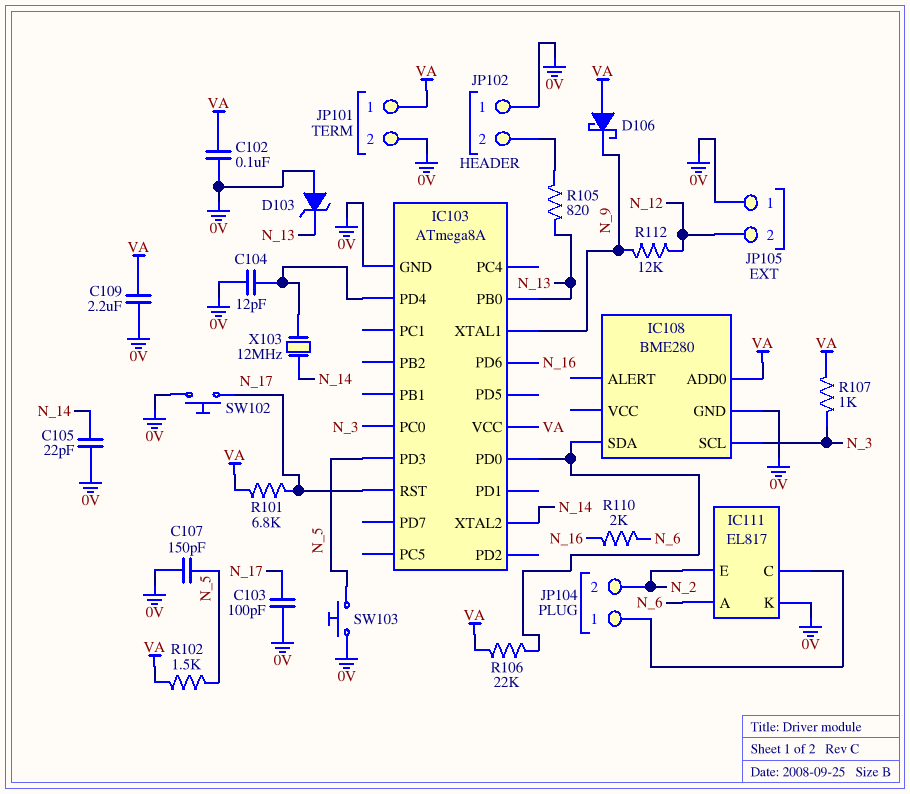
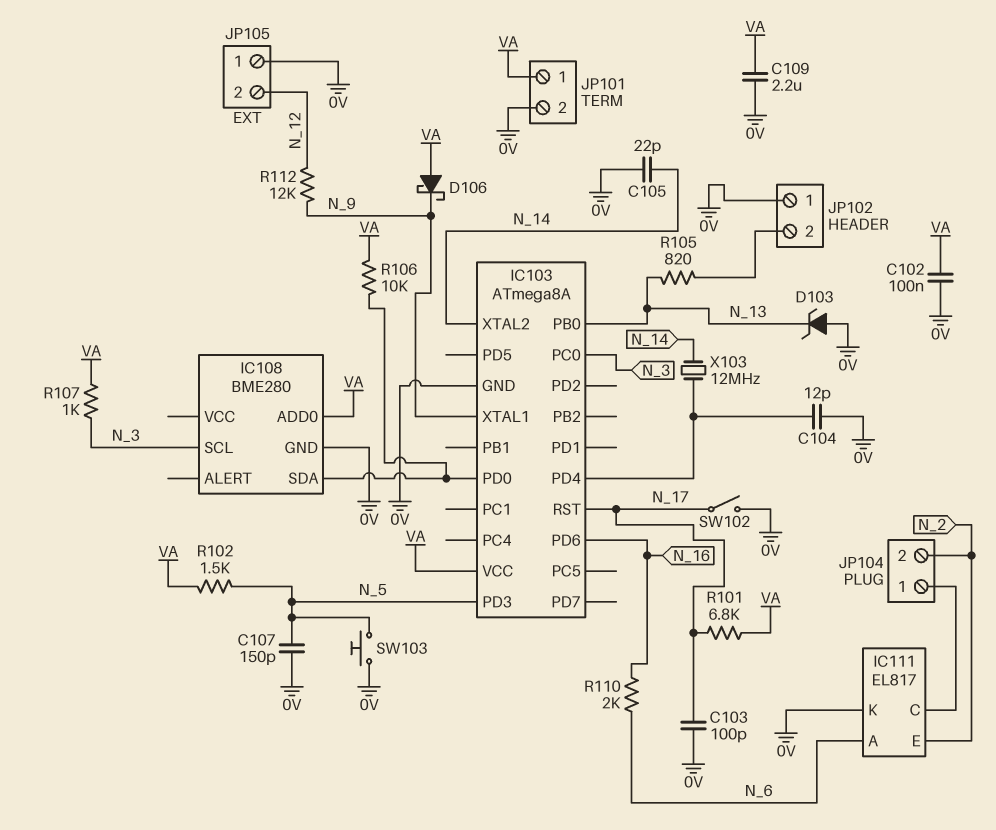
R106: 22k (IC103/PD0, VA) -> 10k (IC103/PD0, VA)
SW102: button (0V, N_17) -> switch (0V, N_17)

